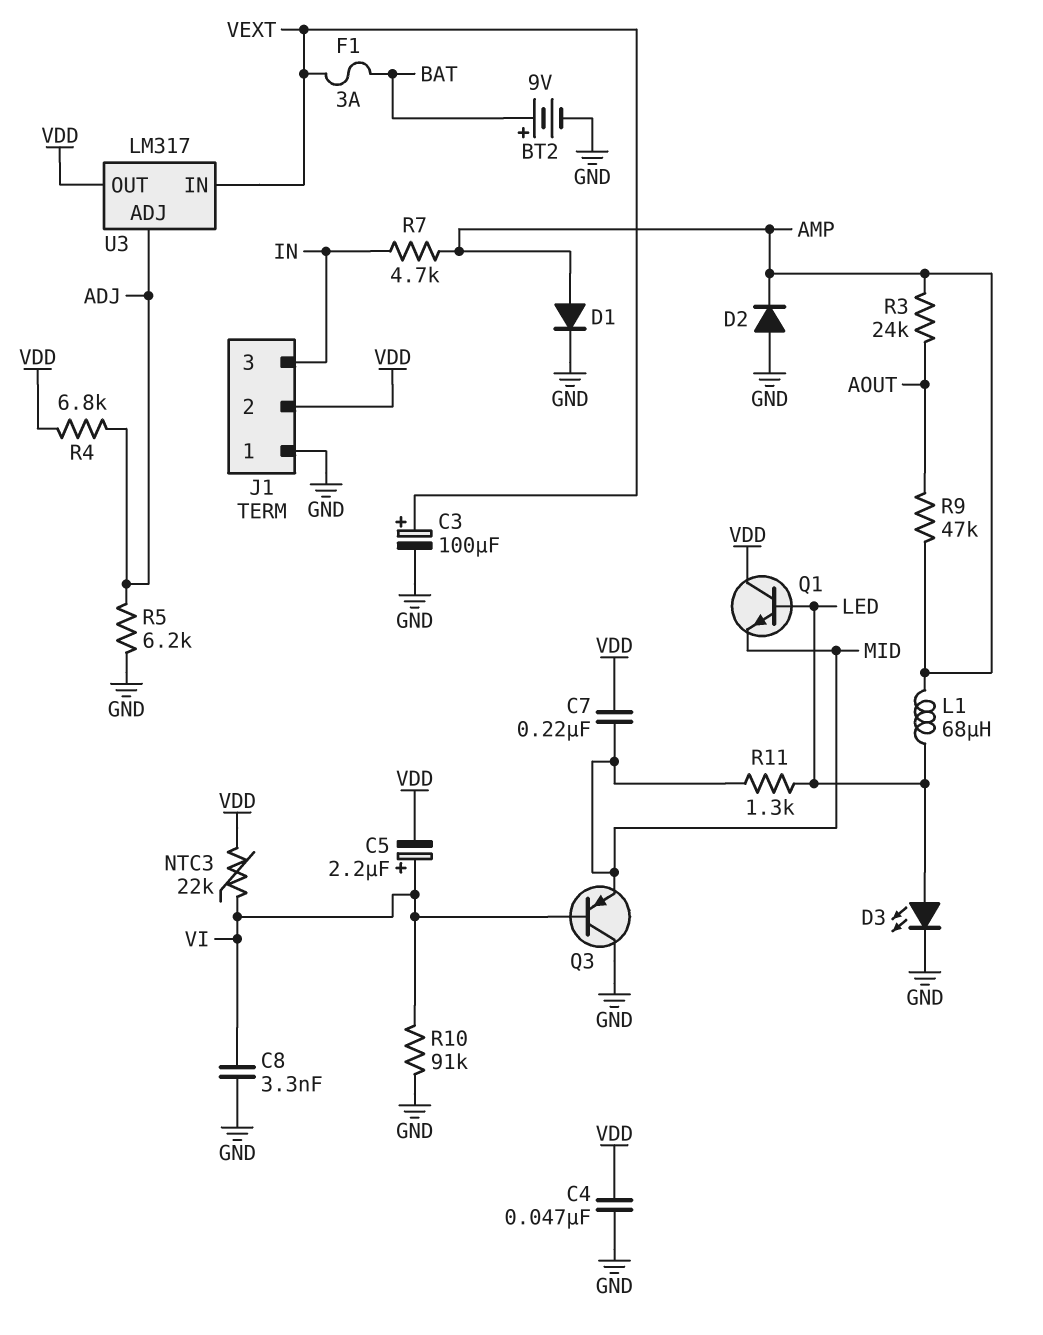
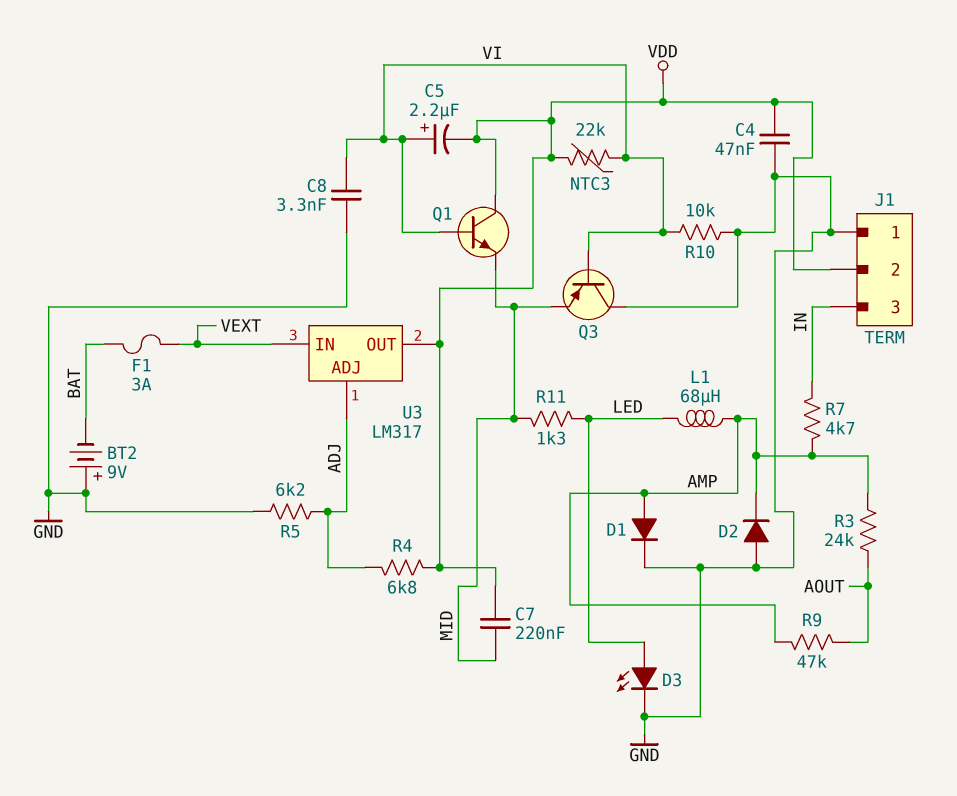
BT2: 9V (plus BAT, minus GND) -> 9V (plus GND, minus BAT)
C3: 100uF (plus VEXT, minus GND) -> none
Q1: NPN (B LED, C VDD, E MID) -> NPN (B VI, C VDD, E MID)
R10: 91k (GND, VI) -> 10k (GND, VI)

